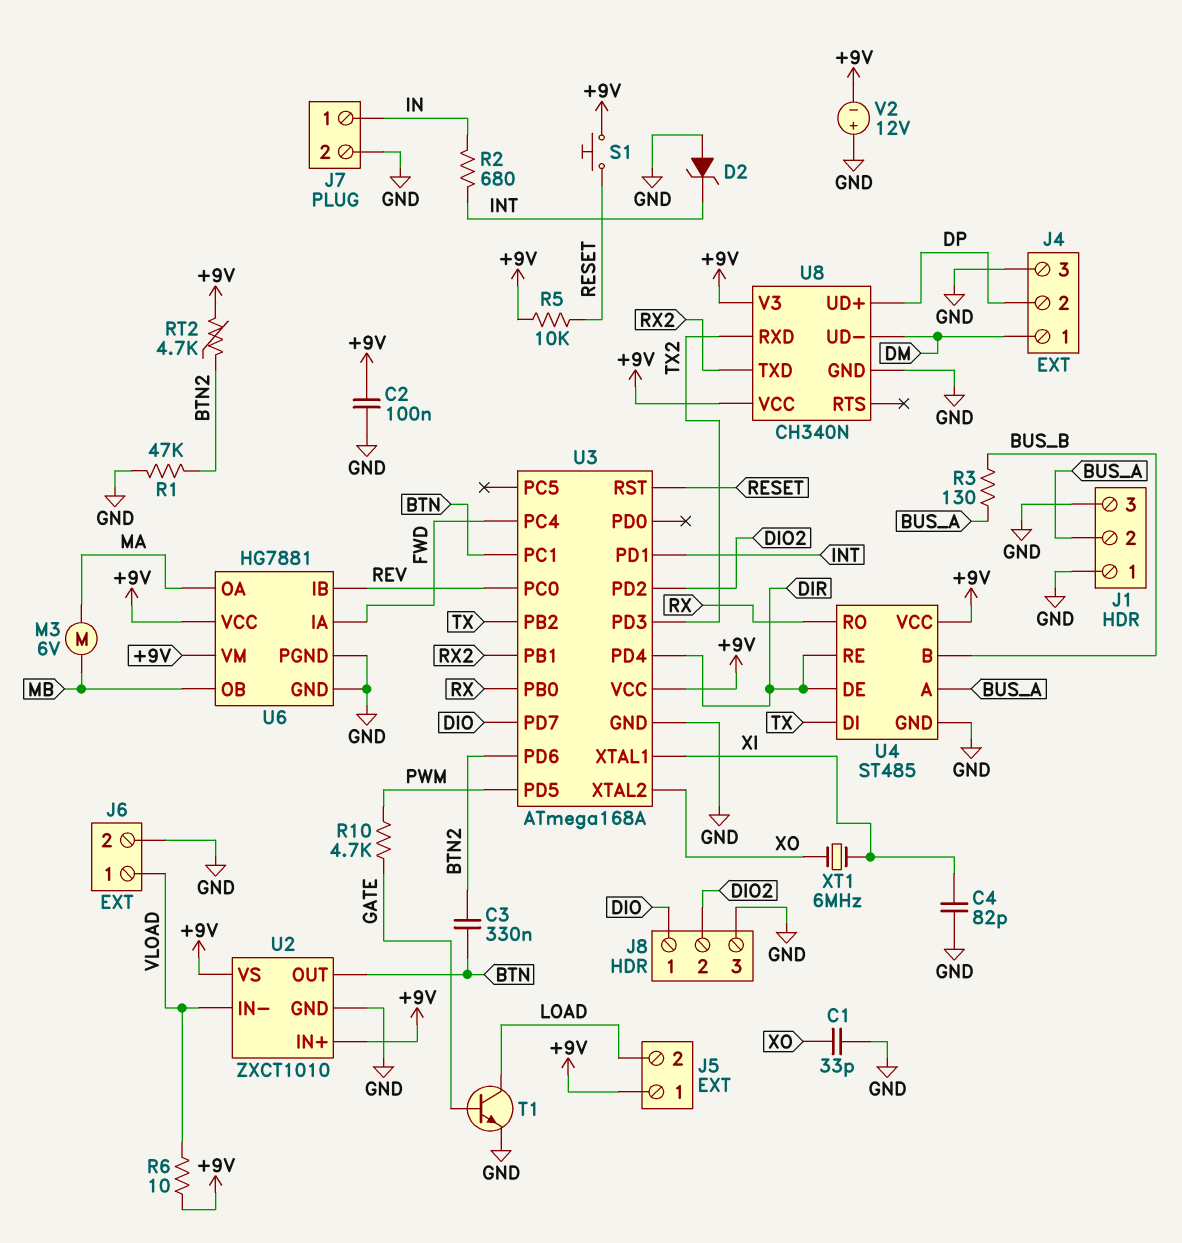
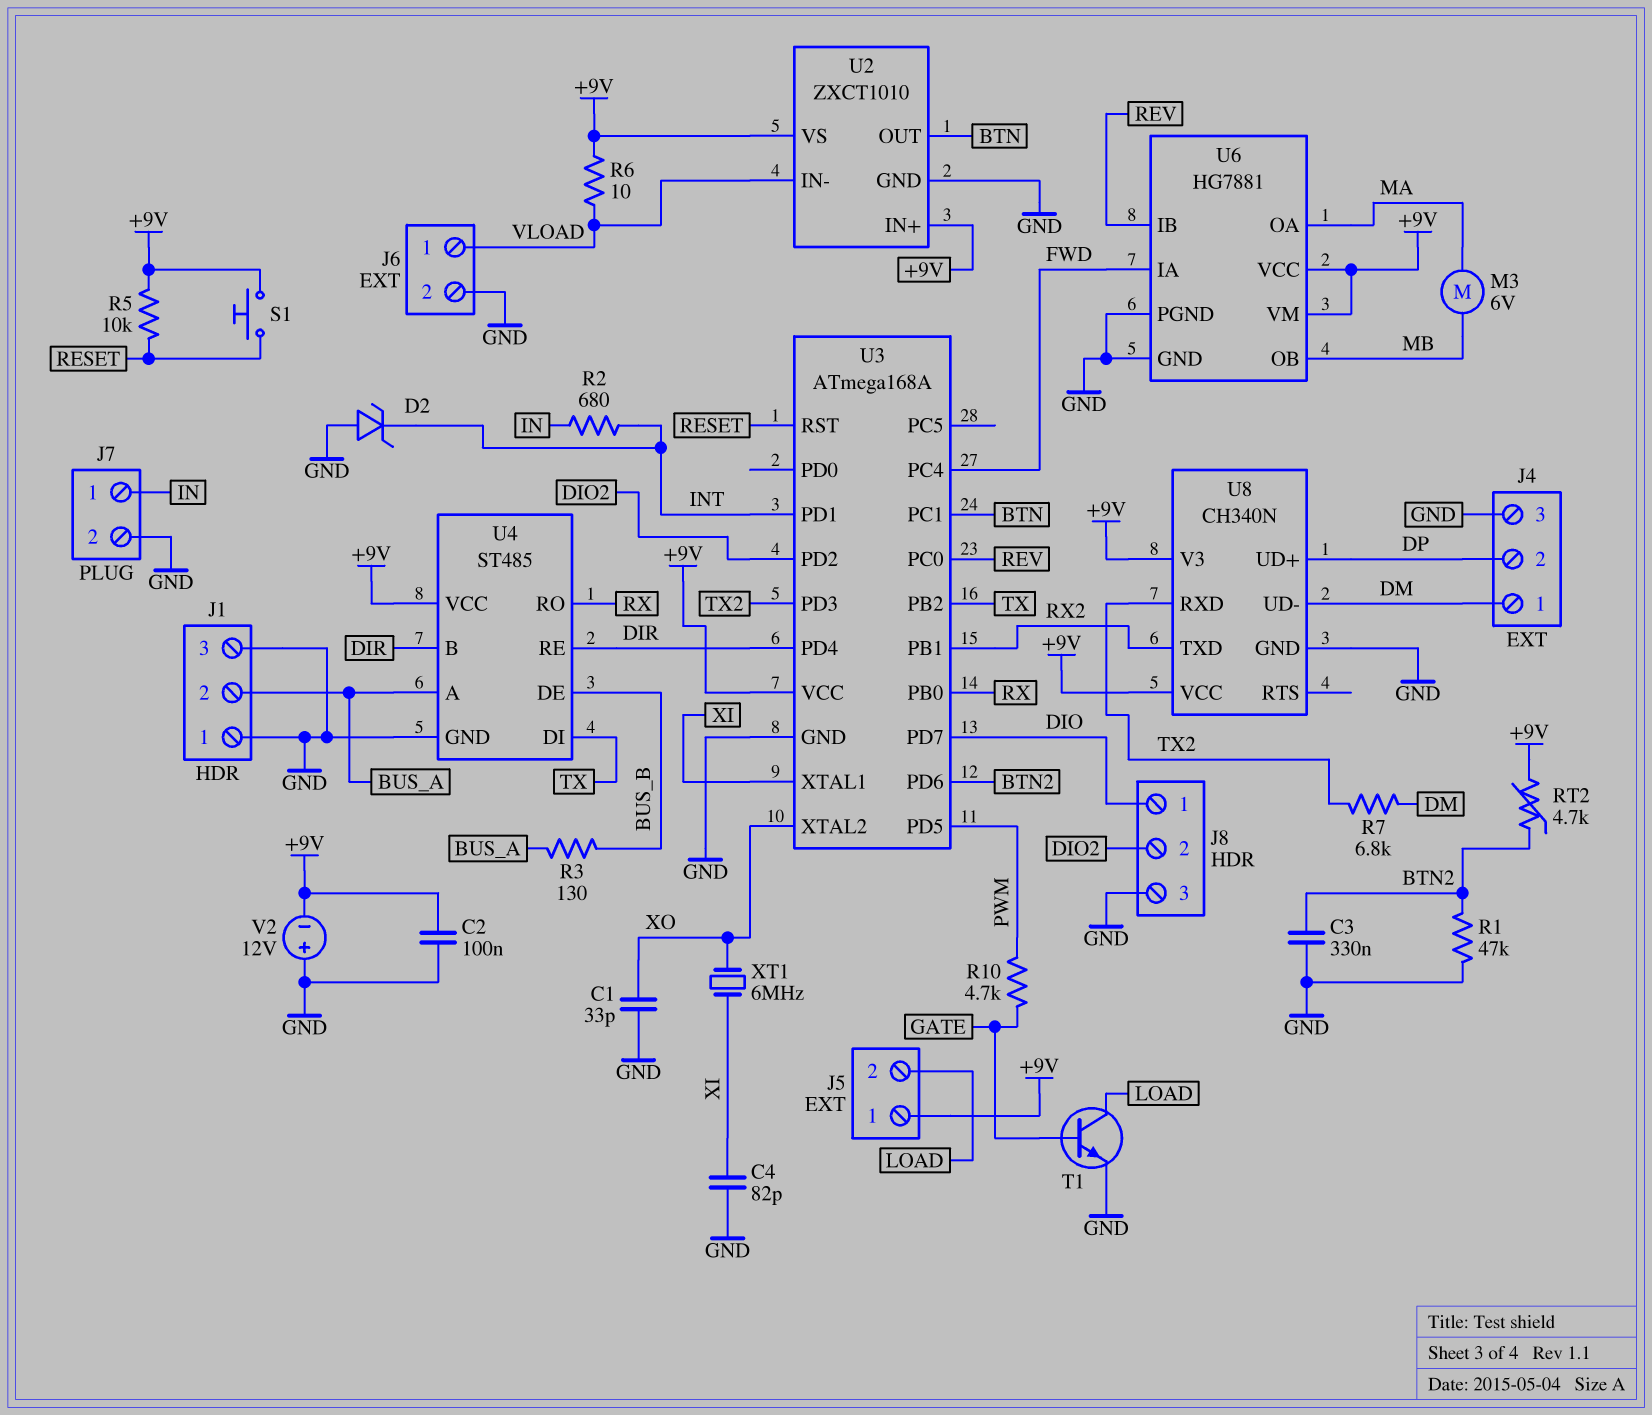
C3: 330nF (BTN, BTN2) -> 330nF (BTN2, GND)
R7: none -> 6.8k (DM, TX2)
U4 pin B: BUS_B -> DIR
U4 pin DE: DIR -> BUS_B

